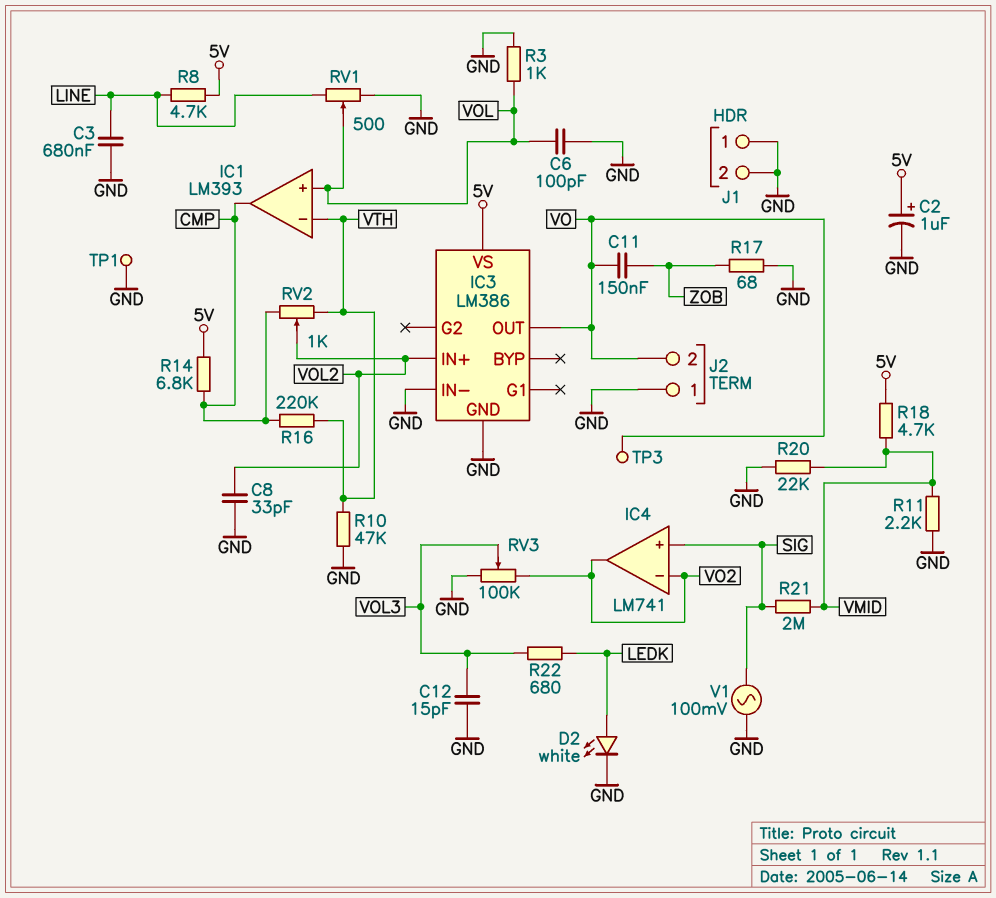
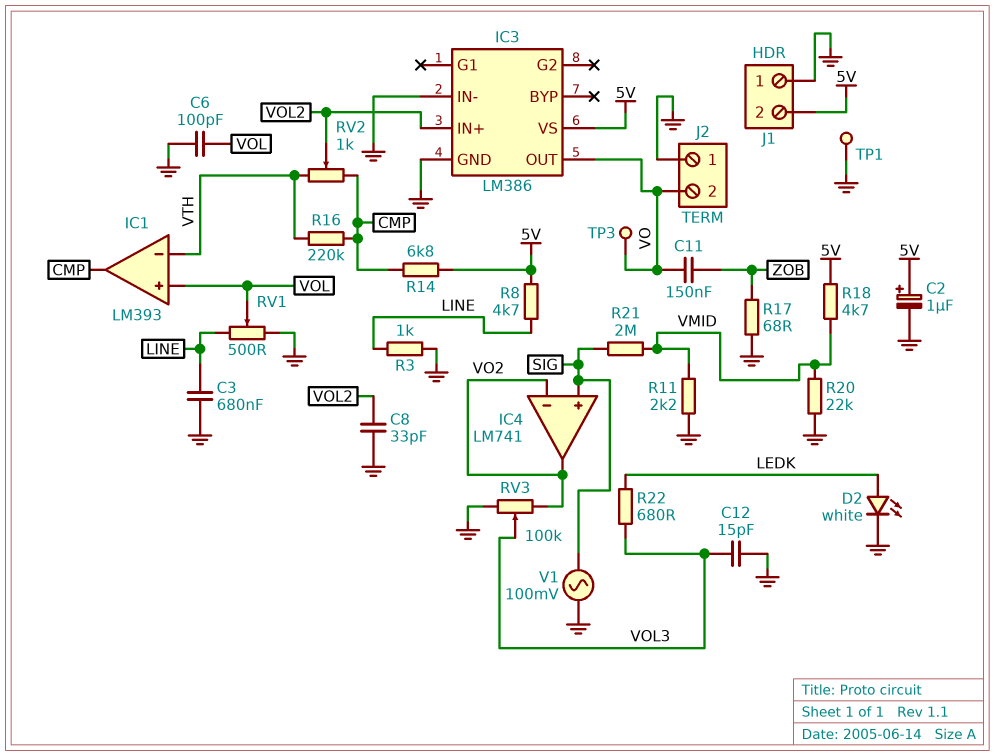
J1 pin 2: GND -> 5V
R3: 1k (GND, VOL) -> 1k (GND, LINE)
R10: 47k (GND, VTH) -> none

